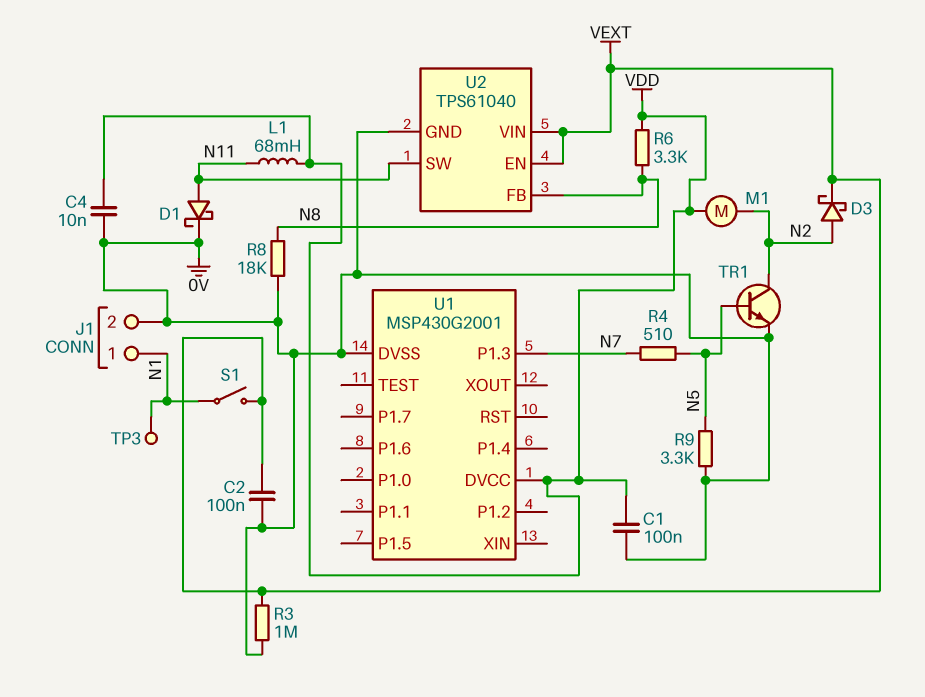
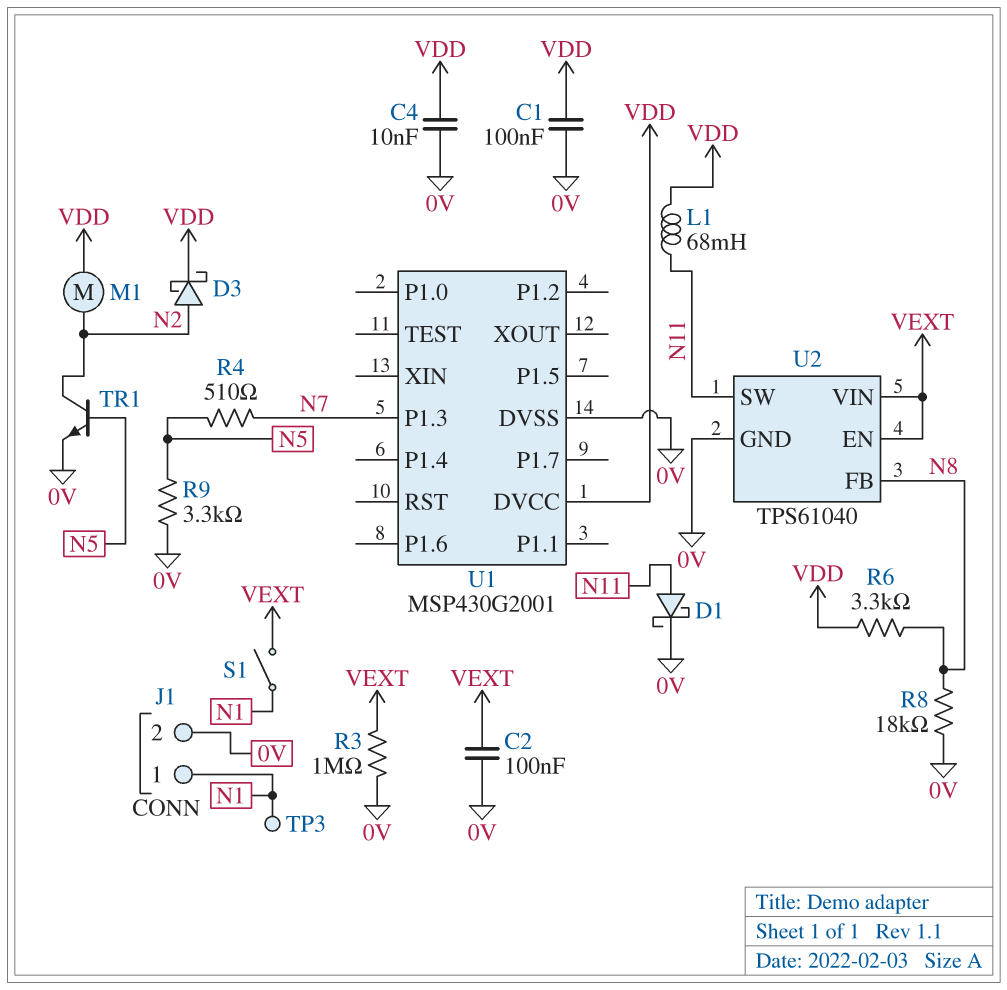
D3: schottky (A N2, K VEXT) -> schottky (A N2, K VDD)

